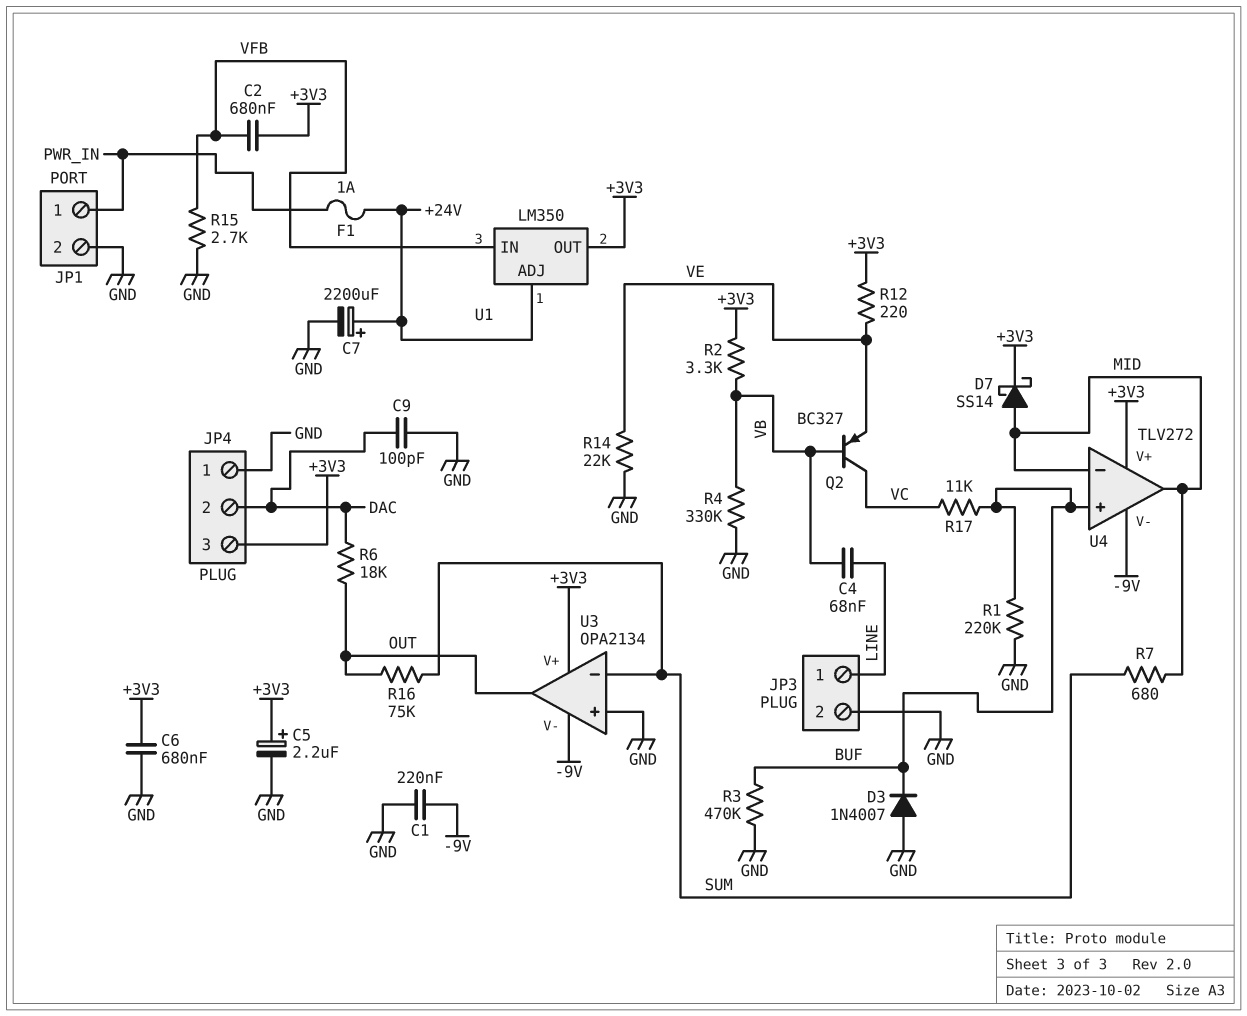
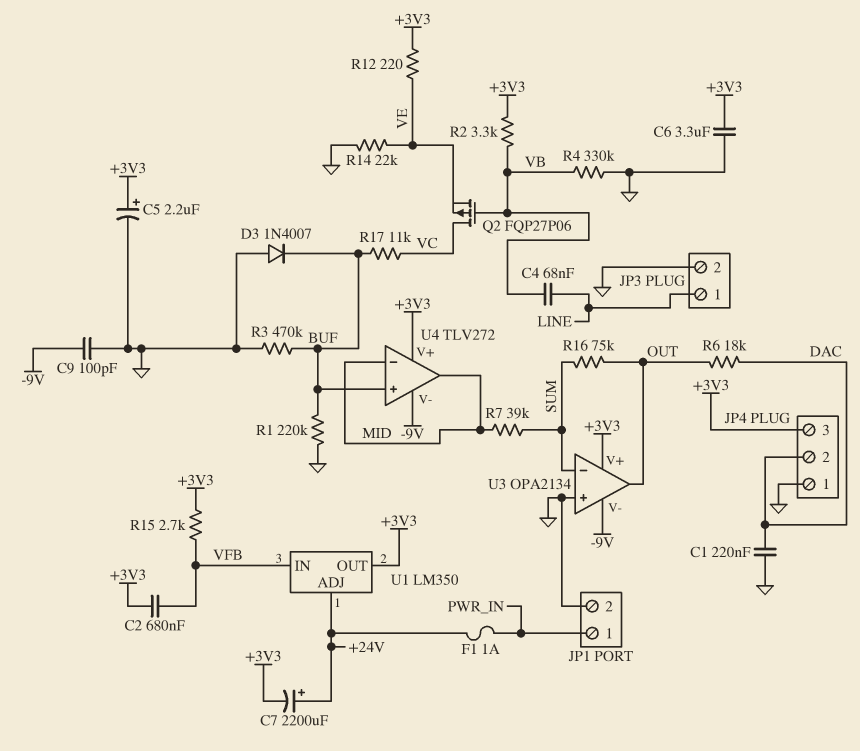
C1: 220nF (-9V, GND) -> 220nF (DAC, GND)
C6: 680nF (+3V3, GND) -> 3.3uF (+3V3, GND)
C7: 2200uF (plus +24V, minus GND) -> 2200uF (plus +24V, minus +3V3)
C9: 100pF (DAC, GND) -> 100pF (-9V, GND)
D7: schottky SS14 (A MID, K +3V3) -> none
Q2: PNP BC327 (B VB, C VC, E VE) -> PMOS FQP27P06 (G VB, D VC, S VE)
R7: 680 (MID, SUM) -> 39k (MID, SUM)
R15: 2.7k (GND, VFB) -> 2.7k (+3V3, VFB)

